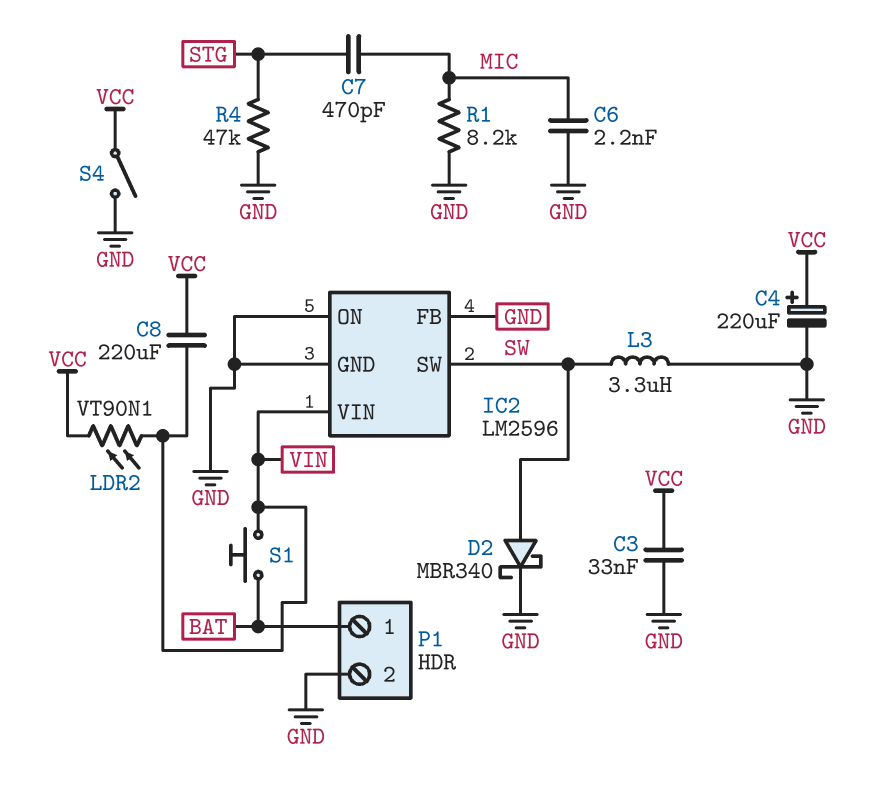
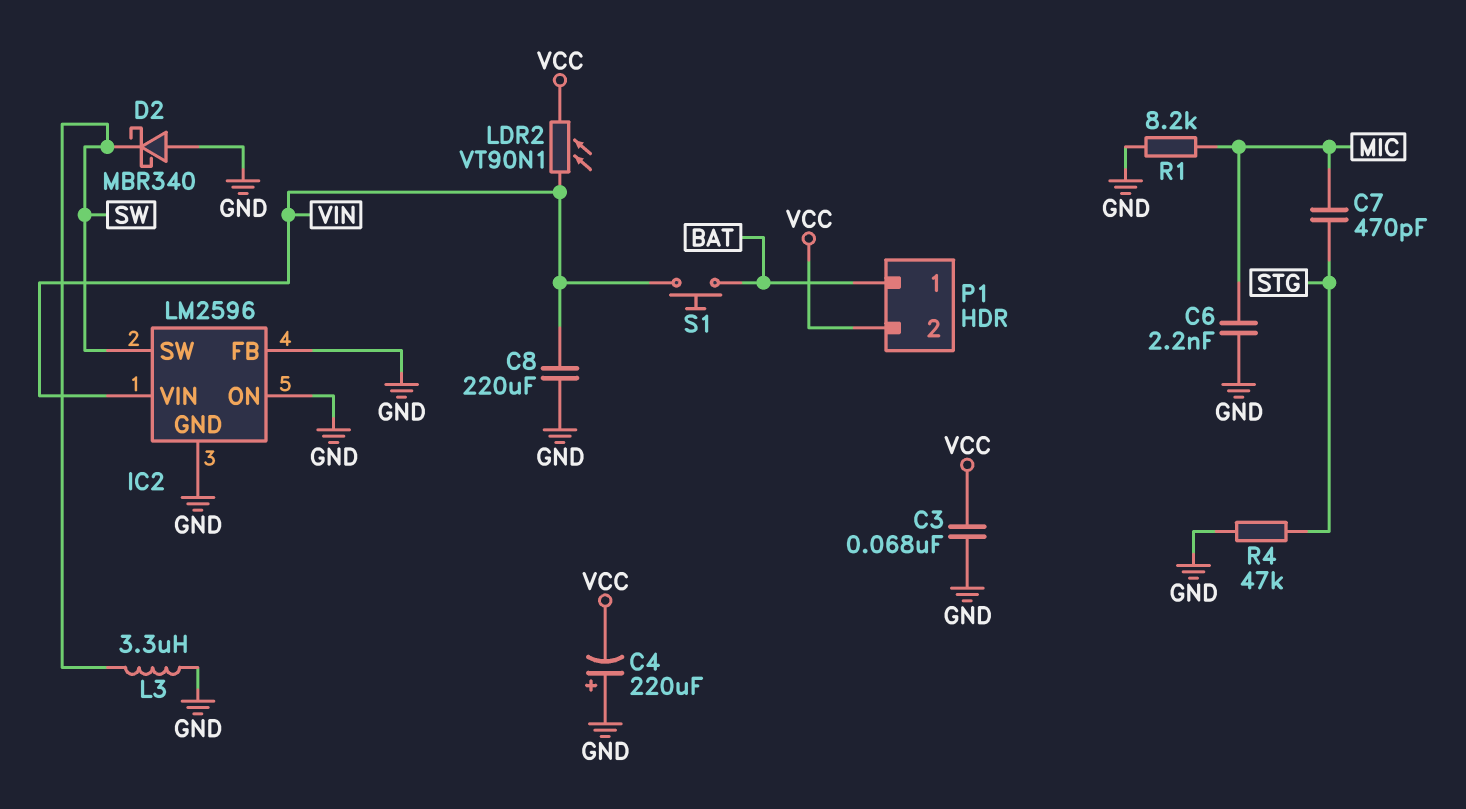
C3: 33nF (GND, VCC) -> 68nF (GND, VCC)
C4: 220uF (plus VCC, minus GND) -> 220uF (plus GND, minus VCC)
C8: 220uF (VCC, VIN) -> 220uF (GND, VIN)
D2: schottky MBR340 (A SW, K GND) -> schottky MBR340 (A GND, K SW)
P1 pin 2: GND -> VCC
S4: switch (GND, VCC) -> none

